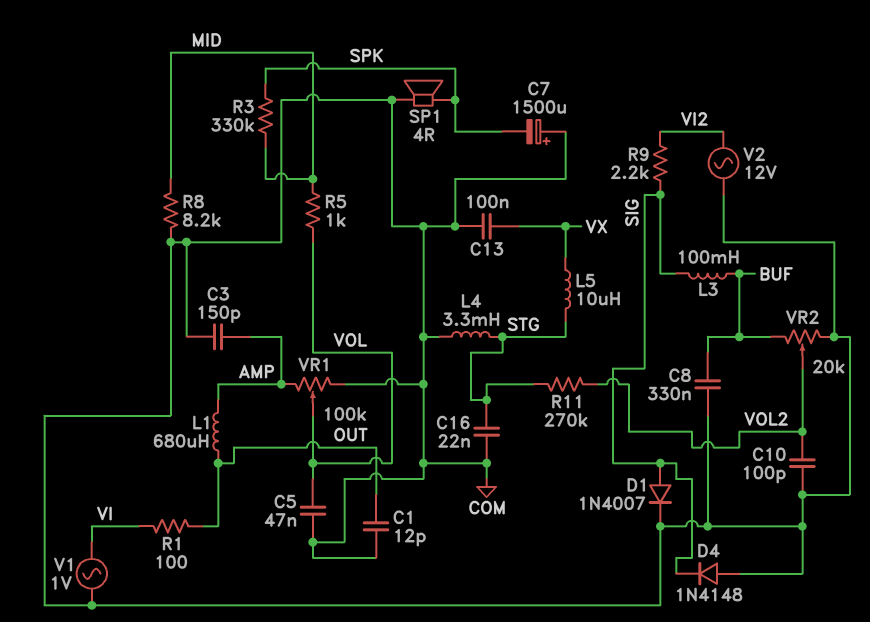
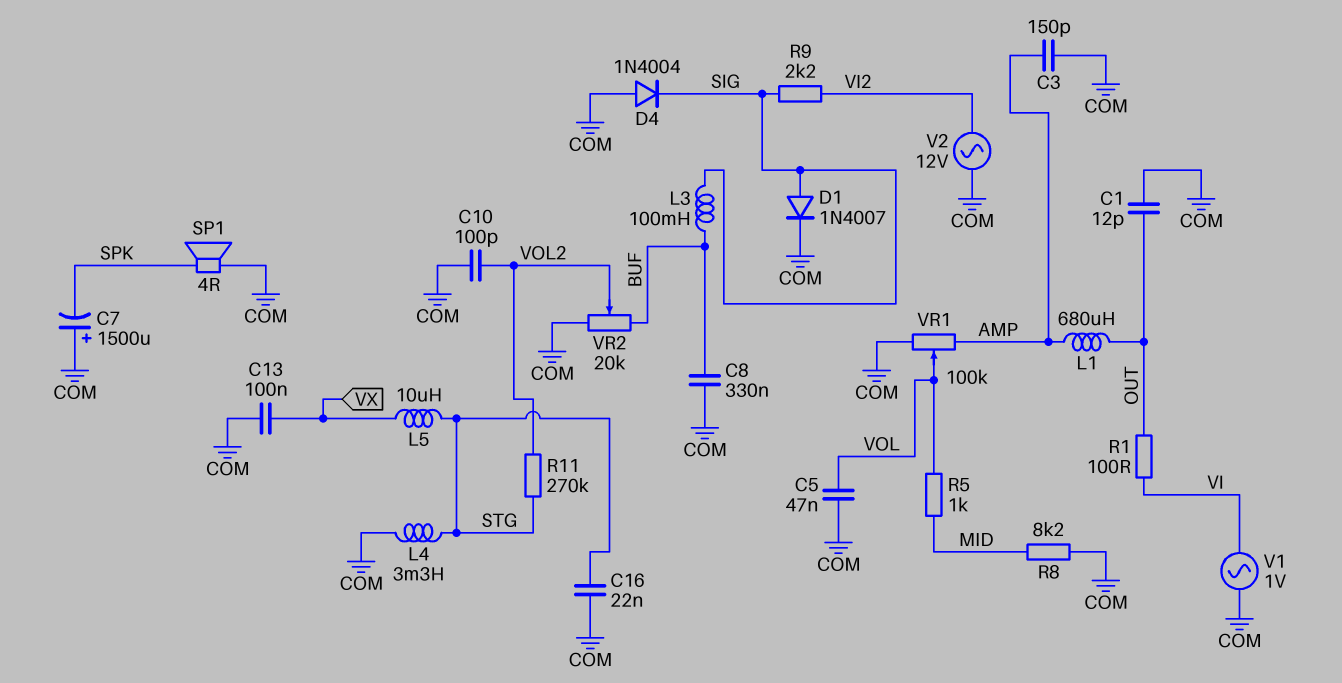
D4: diode 1N4148 (A COM, K SIG) -> diode 1N4004 (A COM, K SIG)
R3: 330k (MID, SPK) -> none

